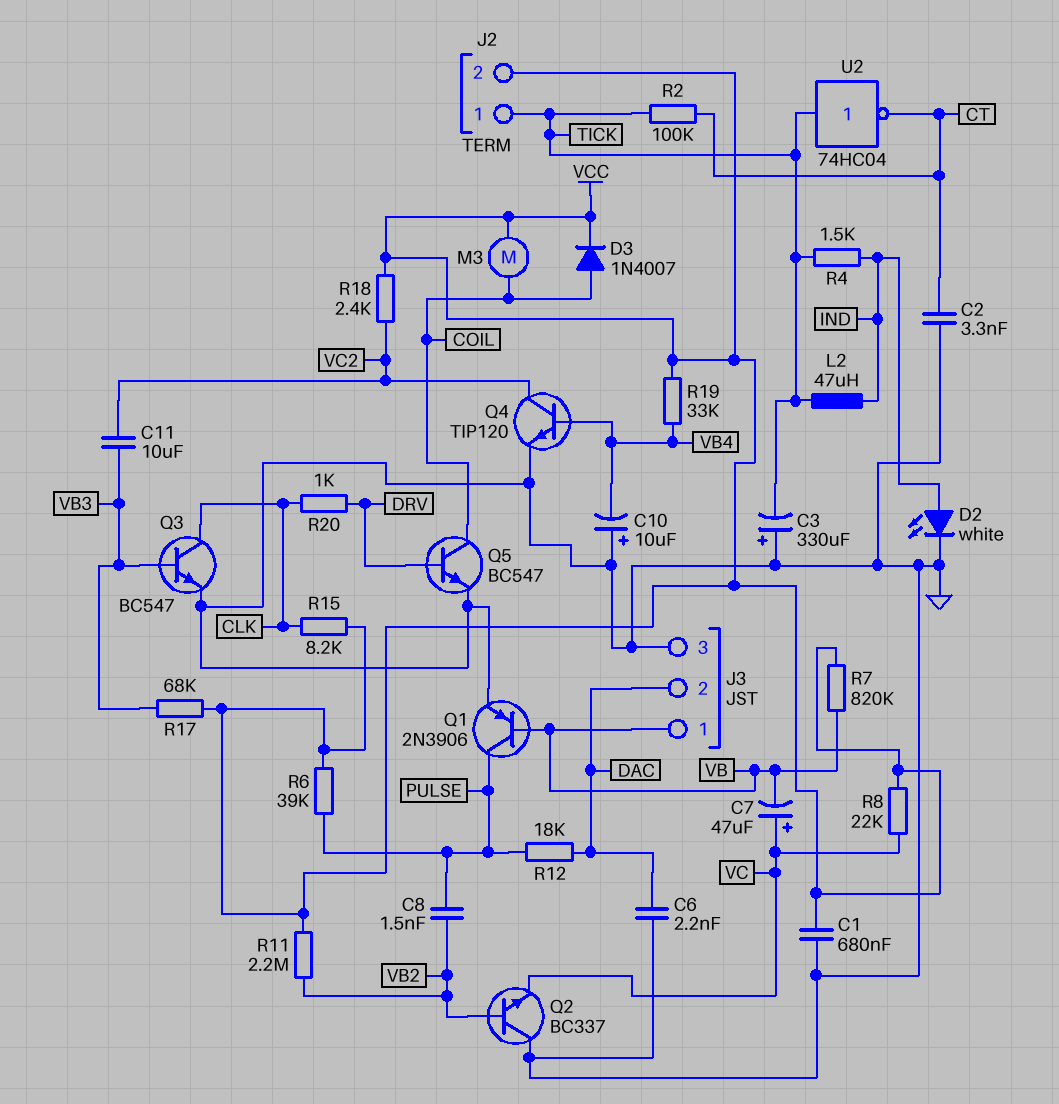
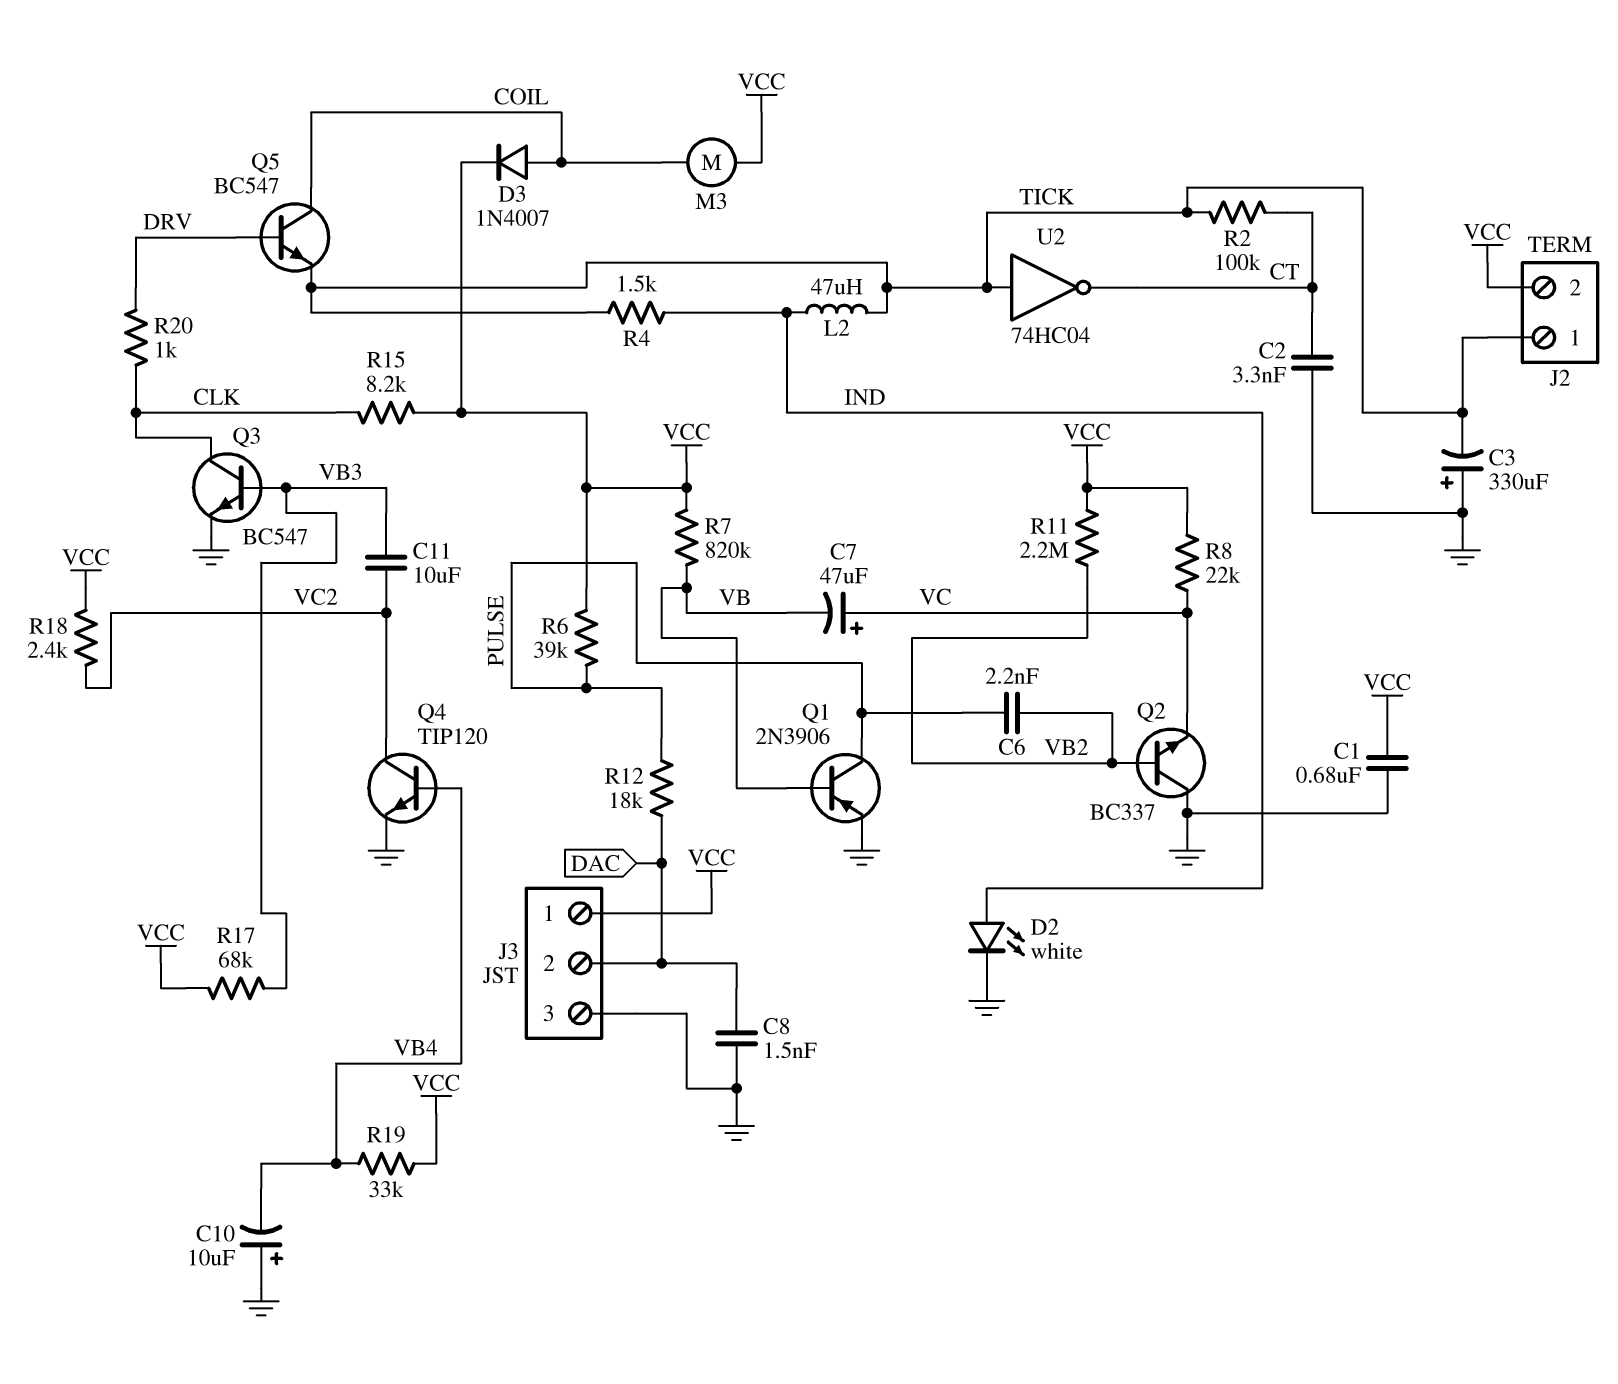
C6: 2.2nF (DAC, GND) -> 2.2nF (PULSE, VB2)
C8: 1.5nF (PULSE, VB2) -> 1.5nF (DAC, GND)
J3 pin 1: VB -> VCC
Q5: NPN BC547 (B DRV, C COIL, E GND) -> NPN BC547 (B DRV, C COIL, E TICK)

